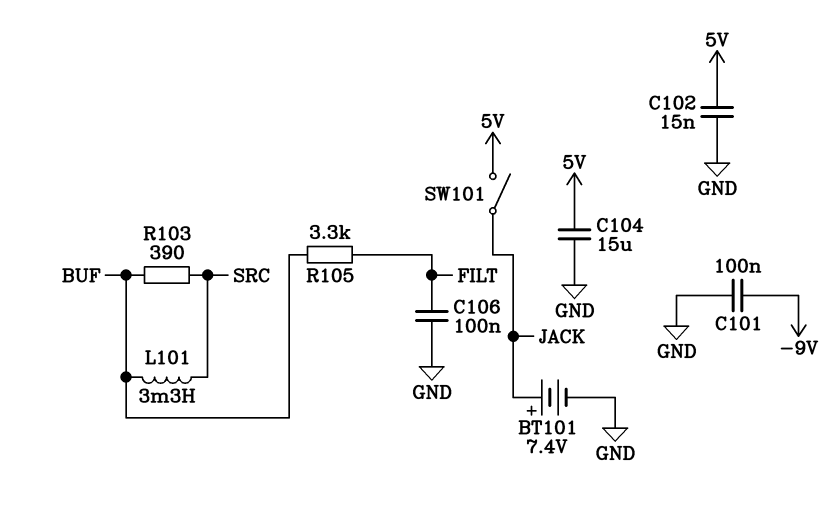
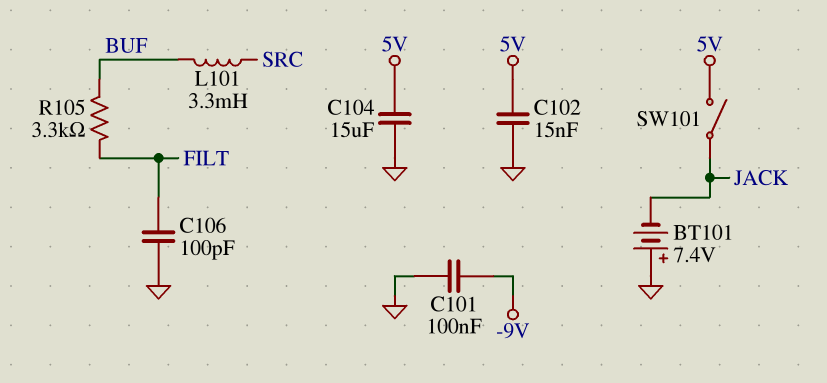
BT101: 7.4V (plus JACK, minus GND) -> 7.4V (plus GND, minus JACK)
C106: 100nF (FILT, GND) -> 100pF (FILT, GND)
R103: 390 (BUF, SRC) -> none

